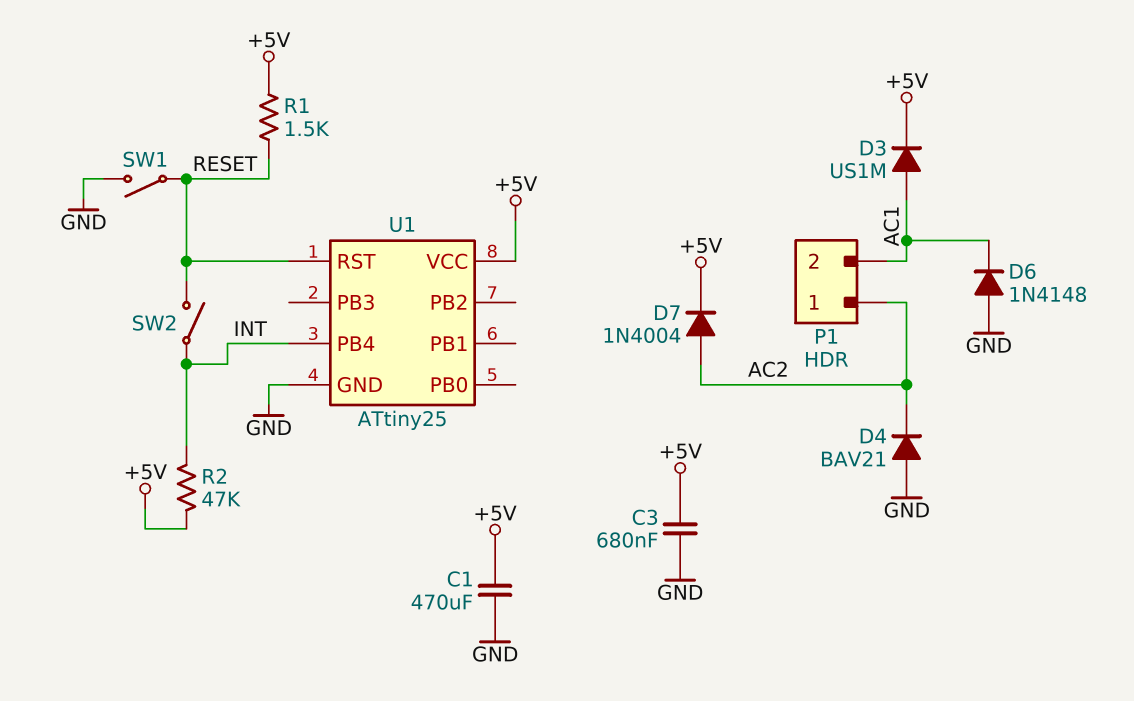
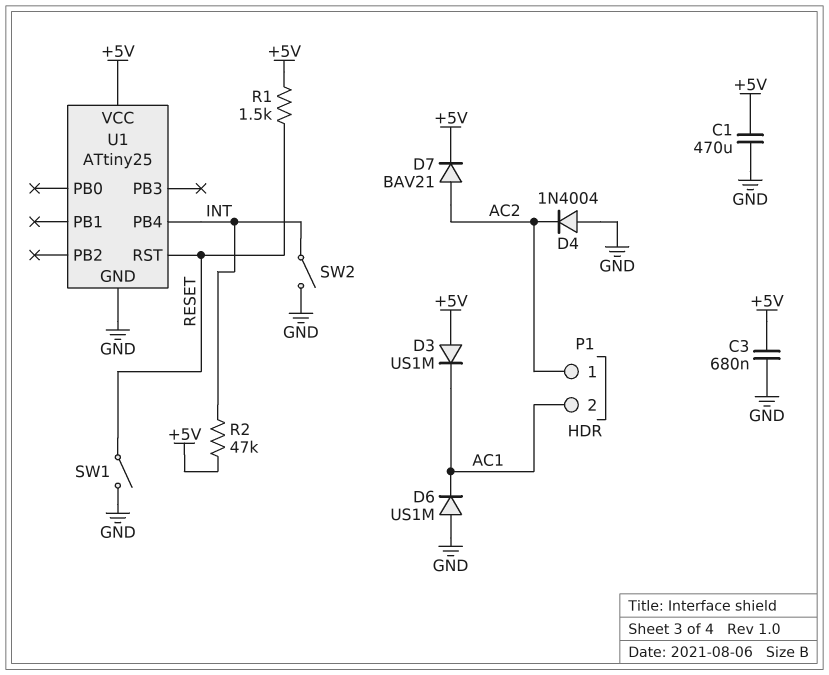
D3: diode US1M (A AC1, K +5V) -> diode US1M (A +5V, K AC1)
D4: diode BAV21 (A GND, K AC2) -> diode 1N4004 (A GND, K AC2)
D6: diode 1N4148 (A GND, K AC1) -> diode US1M (A GND, K AC1)
D7: diode 1N4004 (A AC2, K +5V) -> diode BAV21 (A AC2, K +5V)
SW2: switch (INT, RESET) -> switch (GND, INT)

